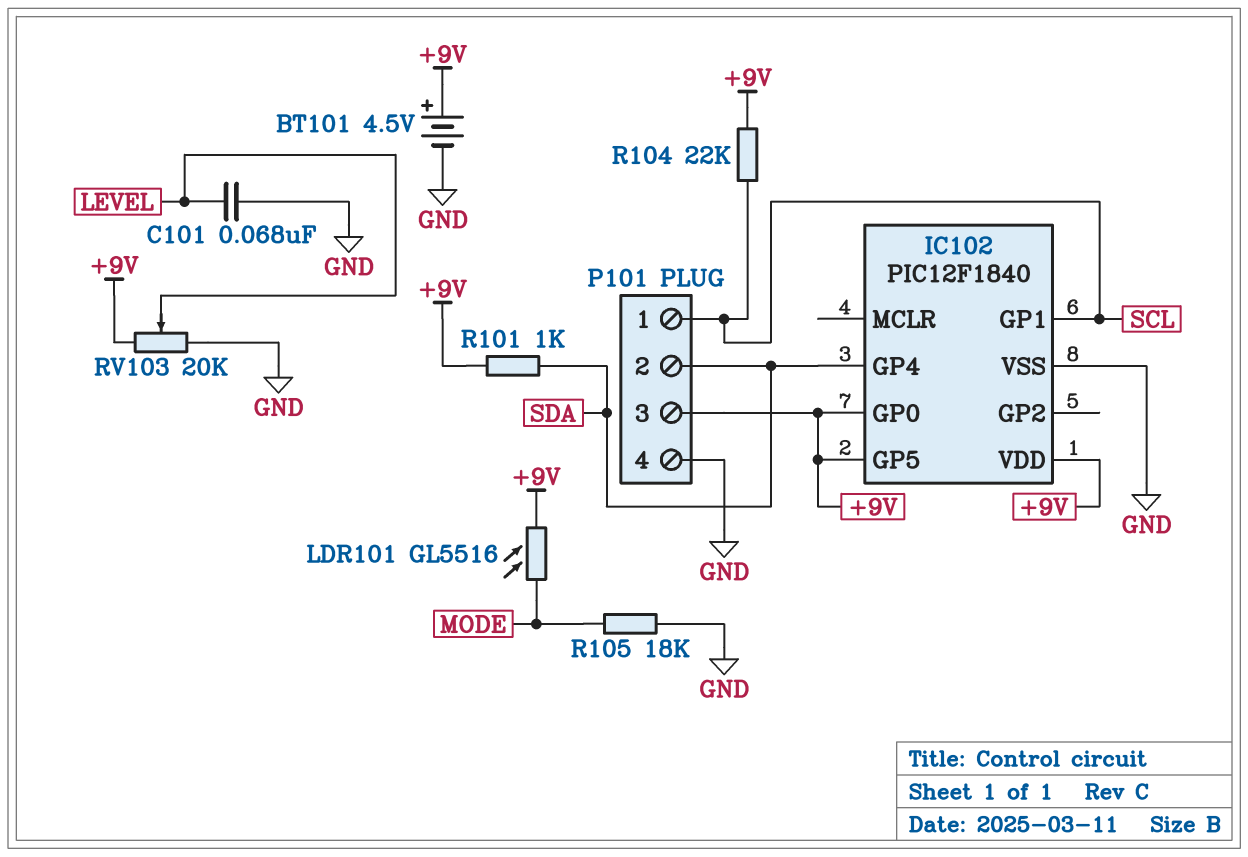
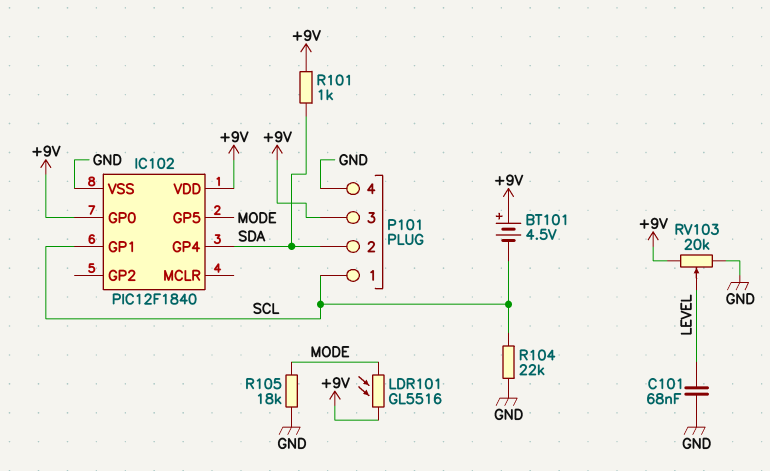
BT101: 4.5V (plus +9V, minus GND) -> 4.5V (plus +9V, minus SCL)
IC102 pin GP5: +9V -> MODE
R104: 22k (+9V, SCL) -> 22k (GND, SCL)

